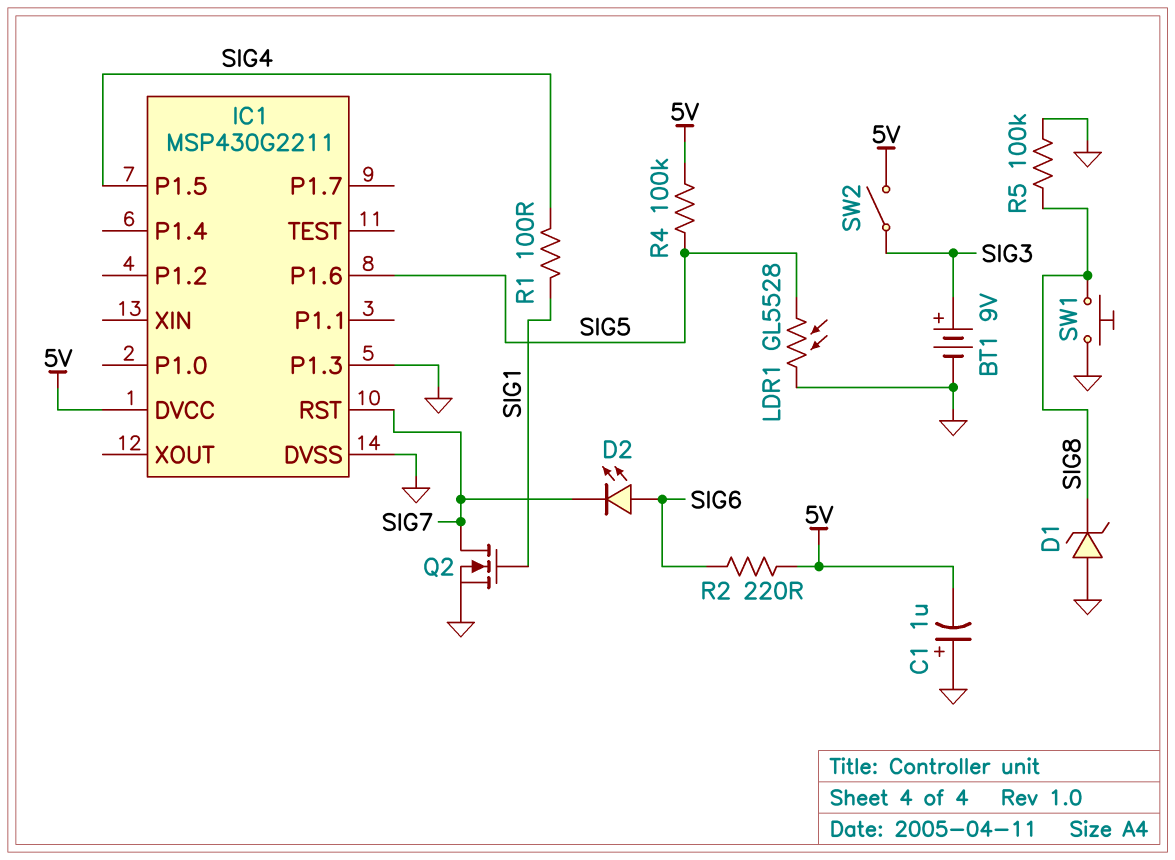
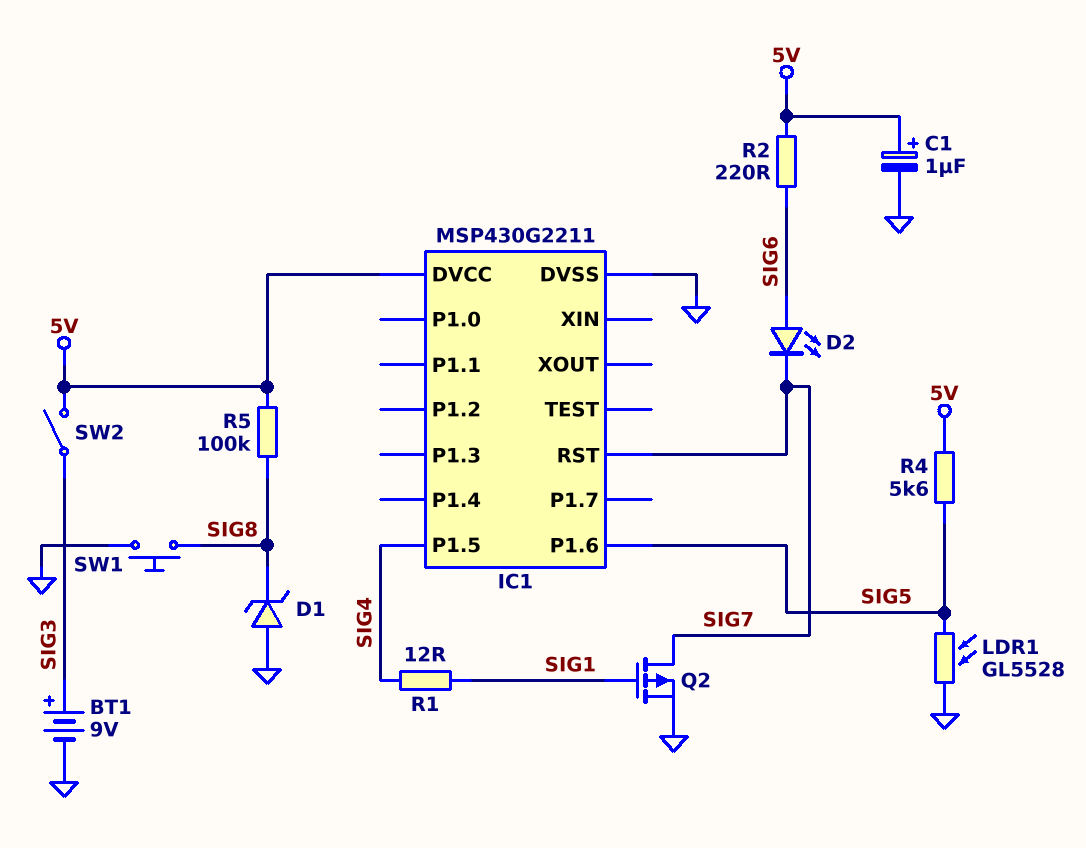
C1: 1uF (plus GND, minus 5V) -> 1uF (plus 5V, minus GND)
IC1 pin P1.3: GND -> none
Q2: NMOS (G SIG1, D SIG7, S GND) -> PMOS (G SIG1, D SIG7, S GND)
R1: 100 (SIG1, SIG4) -> 12 (SIG1, SIG4)
R4: 100k (5V, SIG5) -> 5.6k (5V, SIG5)
R5: 100k (GND, SIG8) -> 100k (5V, SIG8)

